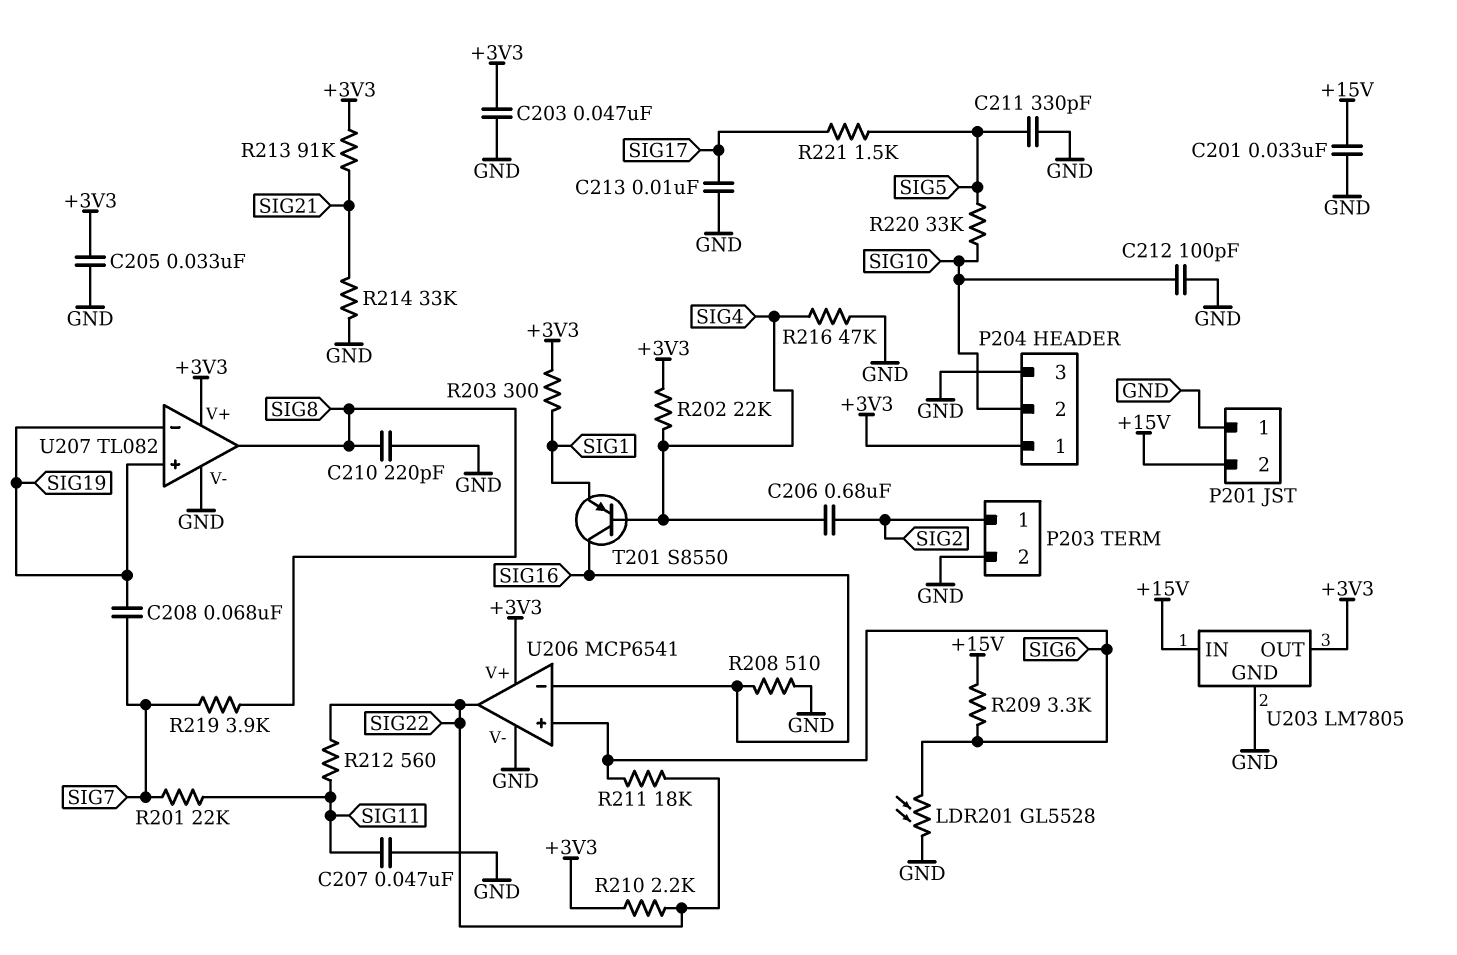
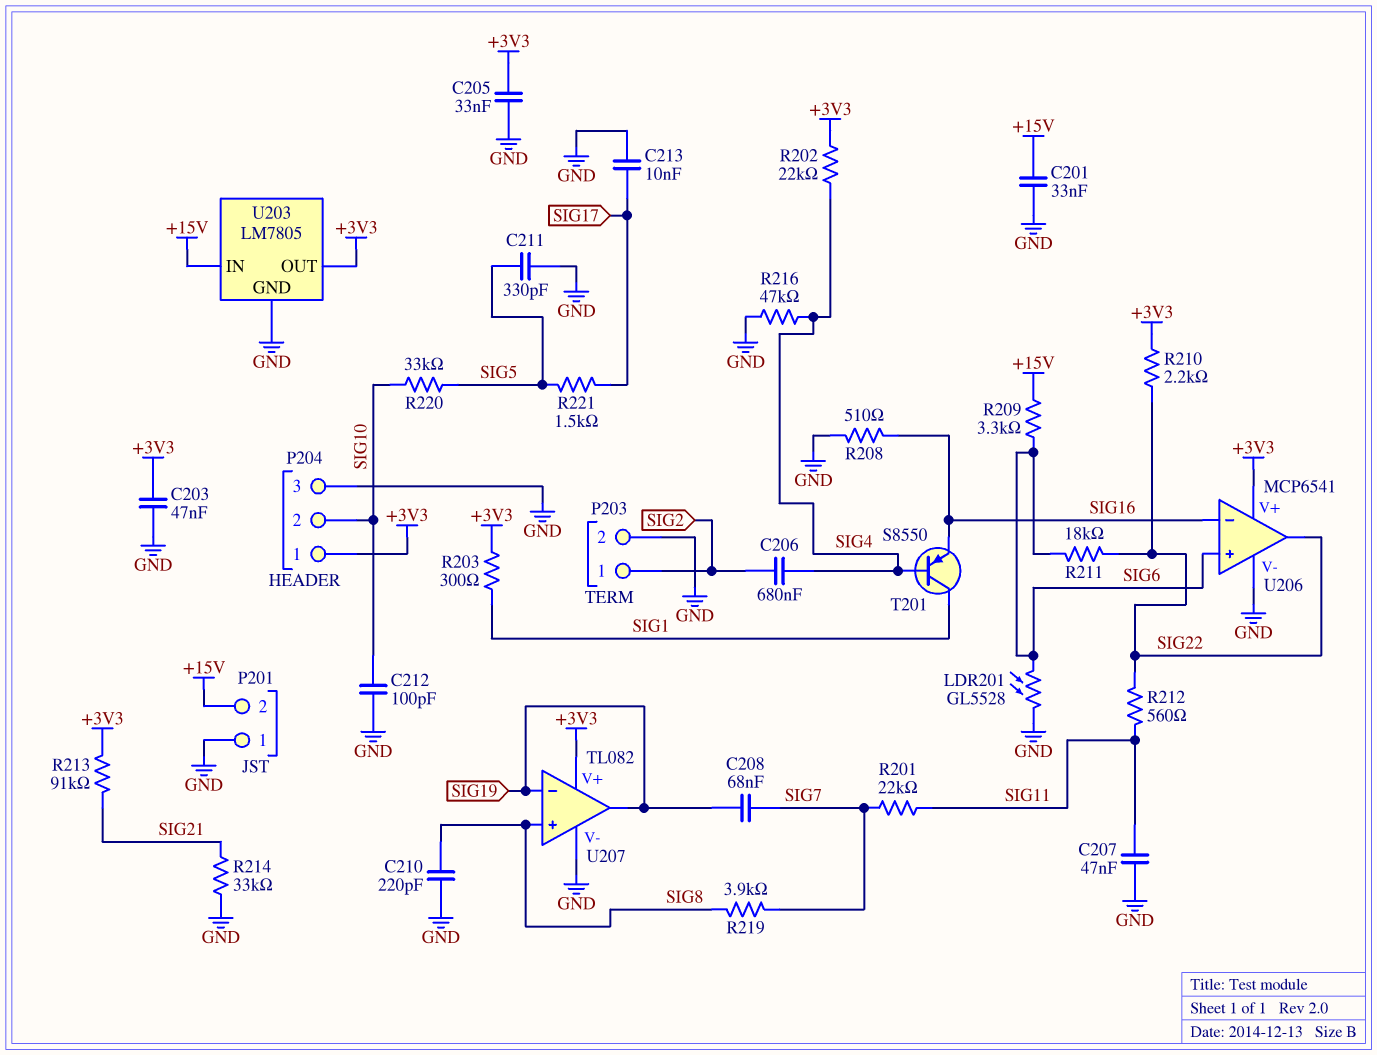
T201: PNP S8550 (B SIG4, C SIG16, E SIG1) -> PNP S8550 (B SIG4, C SIG1, E SIG16)
U207 pin in+: SIG19 -> SIG8
U207 pin out: SIG8 -> SIG19

